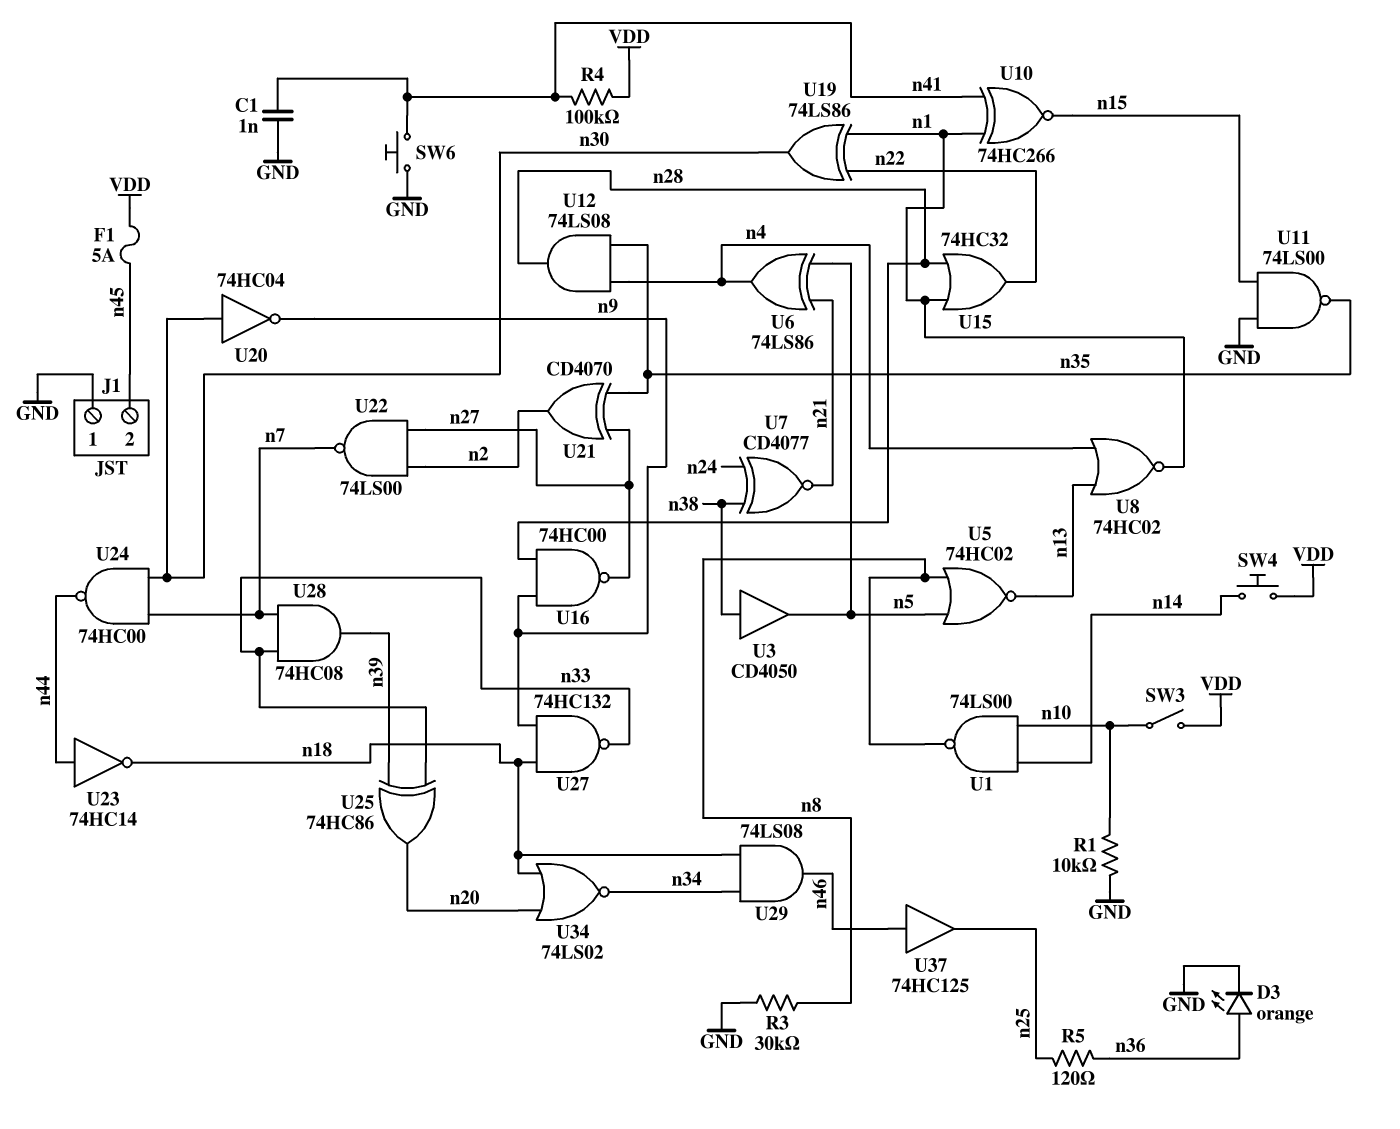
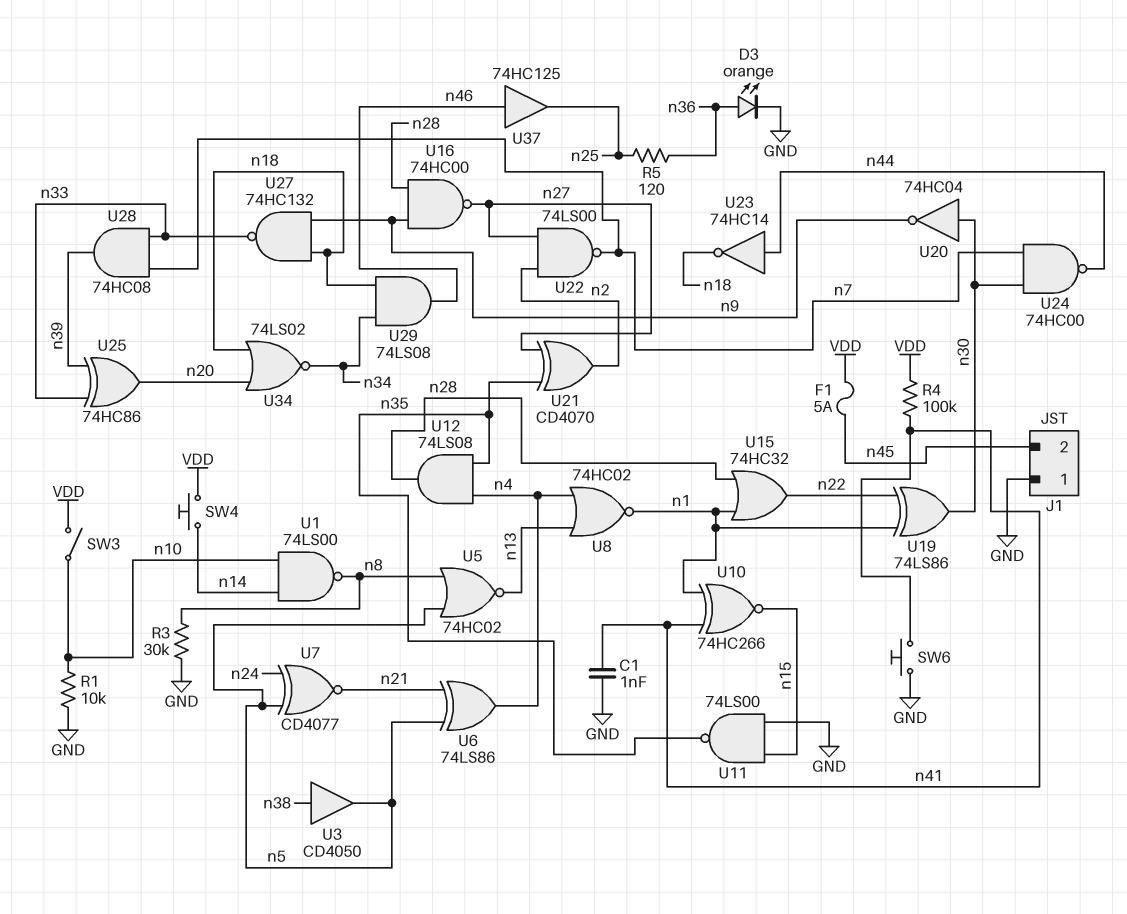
U7: XNOR CD4077 (in n24, in n38, out n21) -> XNOR CD4077 (in n5, in n24, out n21)

